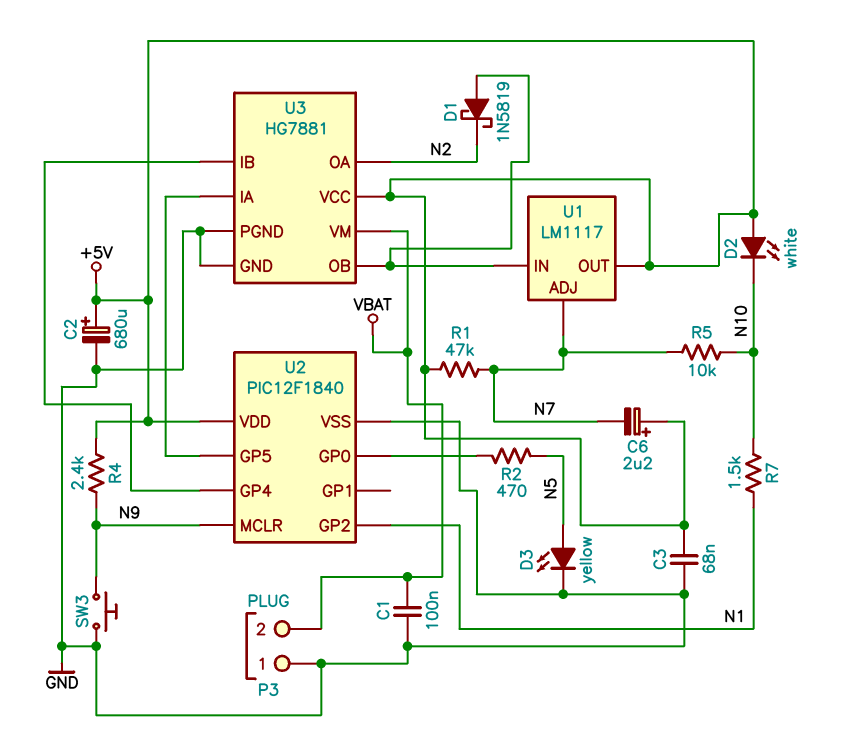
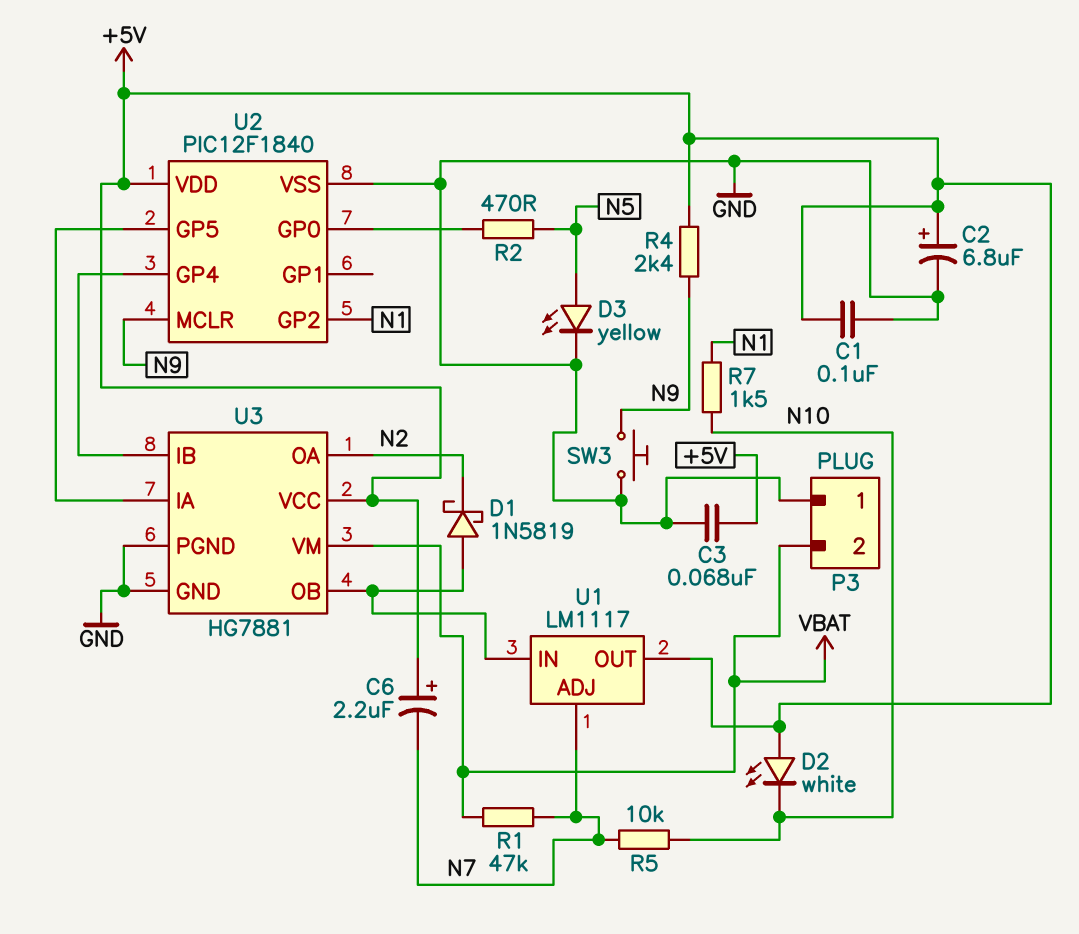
C1: 100nF (GND, VBAT) -> 100nF (+5V, GND)
C2: 680uF (plus +5V, minus GND) -> 6.8uF (plus +5V, minus GND)
R1: 47k (+5V, N7) -> 47k (N7, VBAT)

